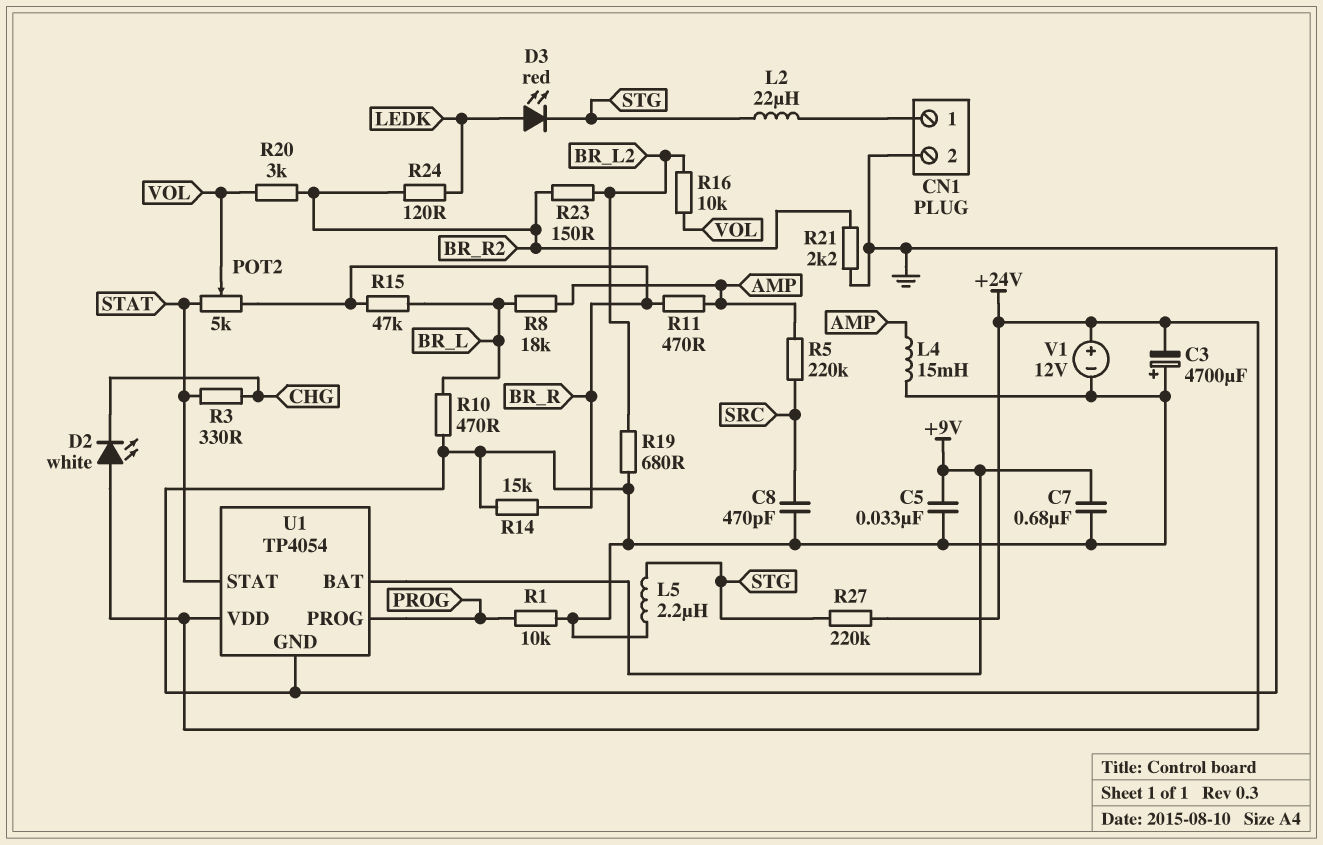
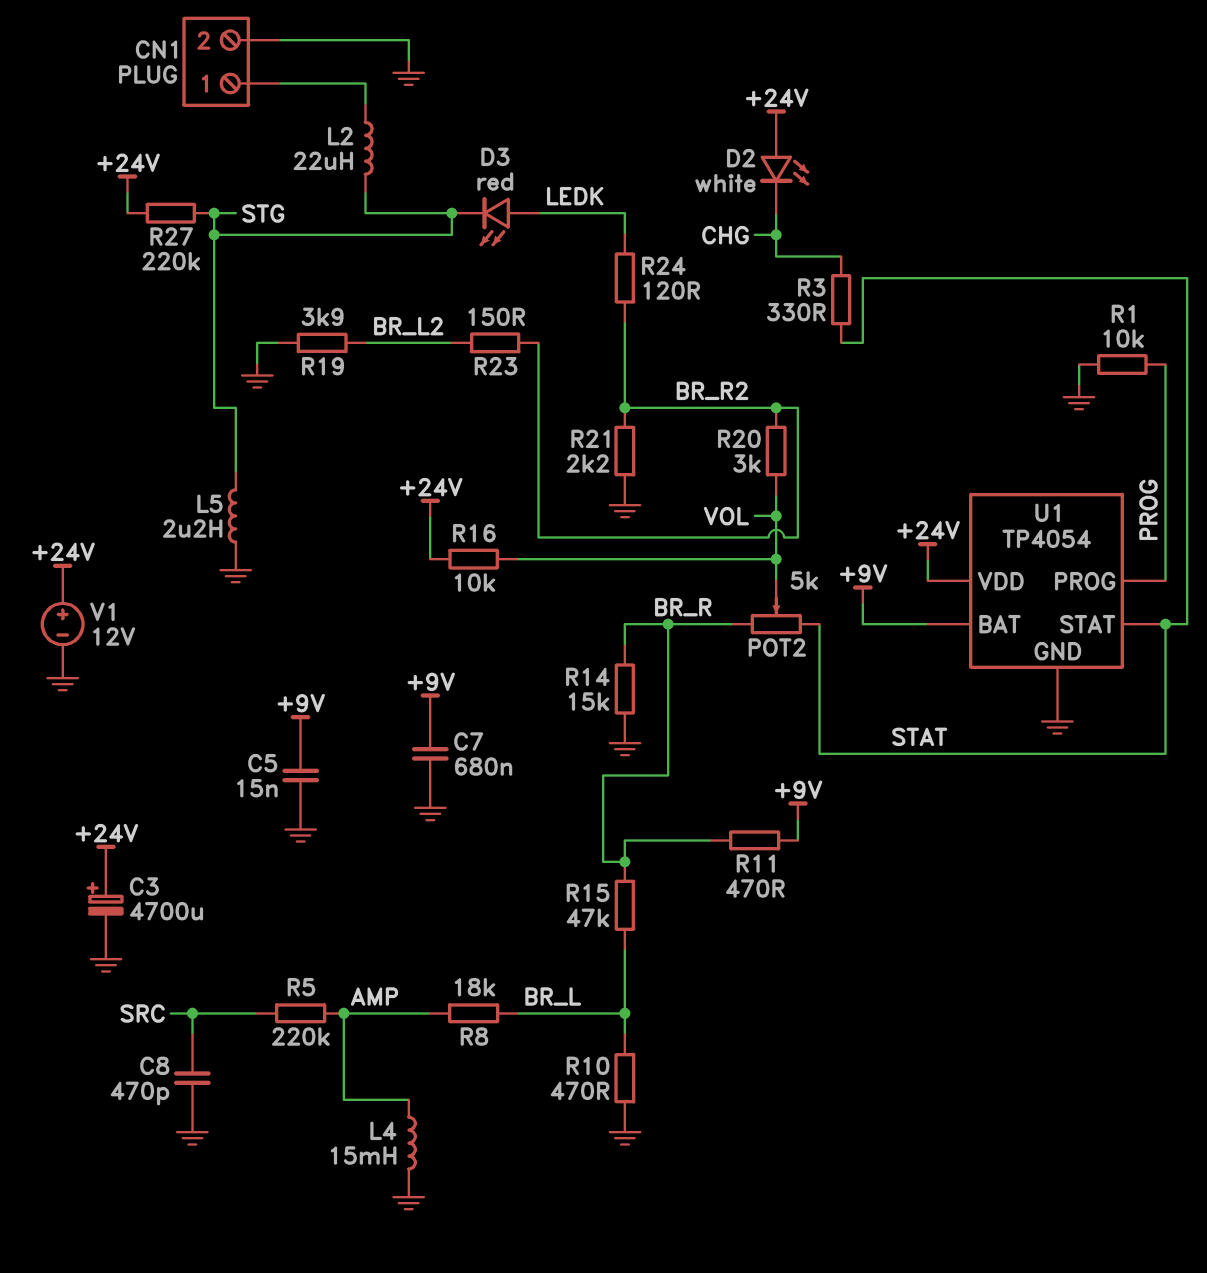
C3: 4700uF (plus GND, minus +24V) -> 4700uF (plus +24V, minus GND)
C5: 33nF (+9V, GND) -> 15nF (+9V, GND)
R11: 470 (AMP, BR_R) -> 470 (+9V, BR_R)
R16: 10k (BR_L2, VOL) -> 10k (+24V, VOL)
R19: 680 (BR_L2, GND) -> 3.9k (BR_L2, GND)

